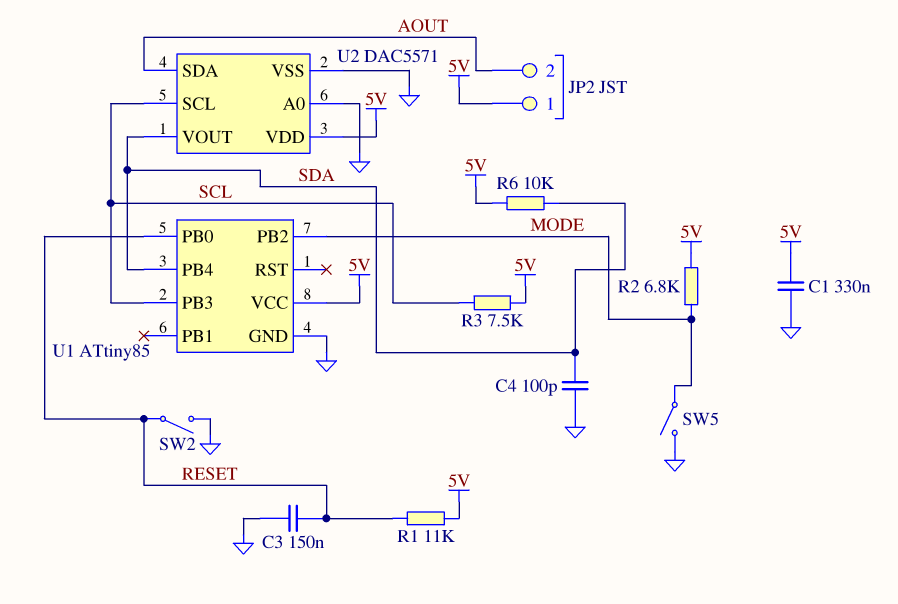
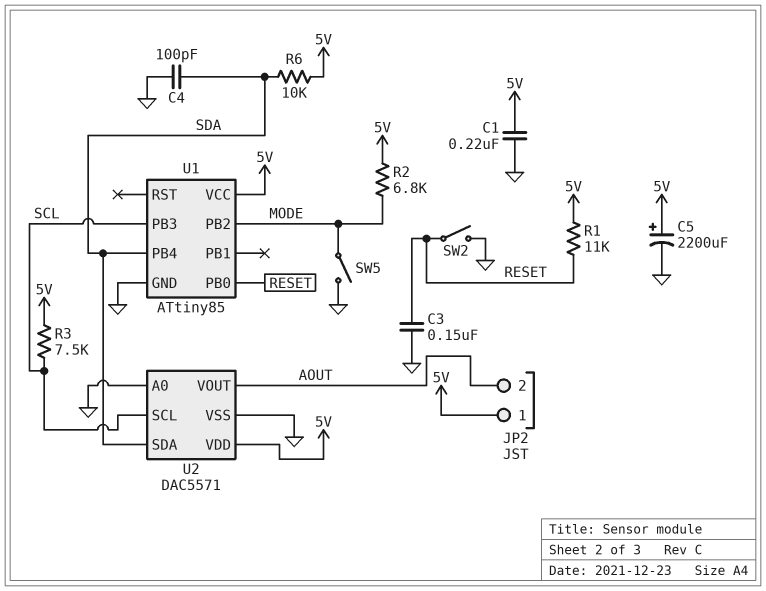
C1: 330nF (5V, GND) -> 220nF (5V, GND)
C5: none -> 2200uF (plus 5V, minus GND)
U2 pin SDA: AOUT -> SDA
U2 pin VOUT: SDA -> AOUT

